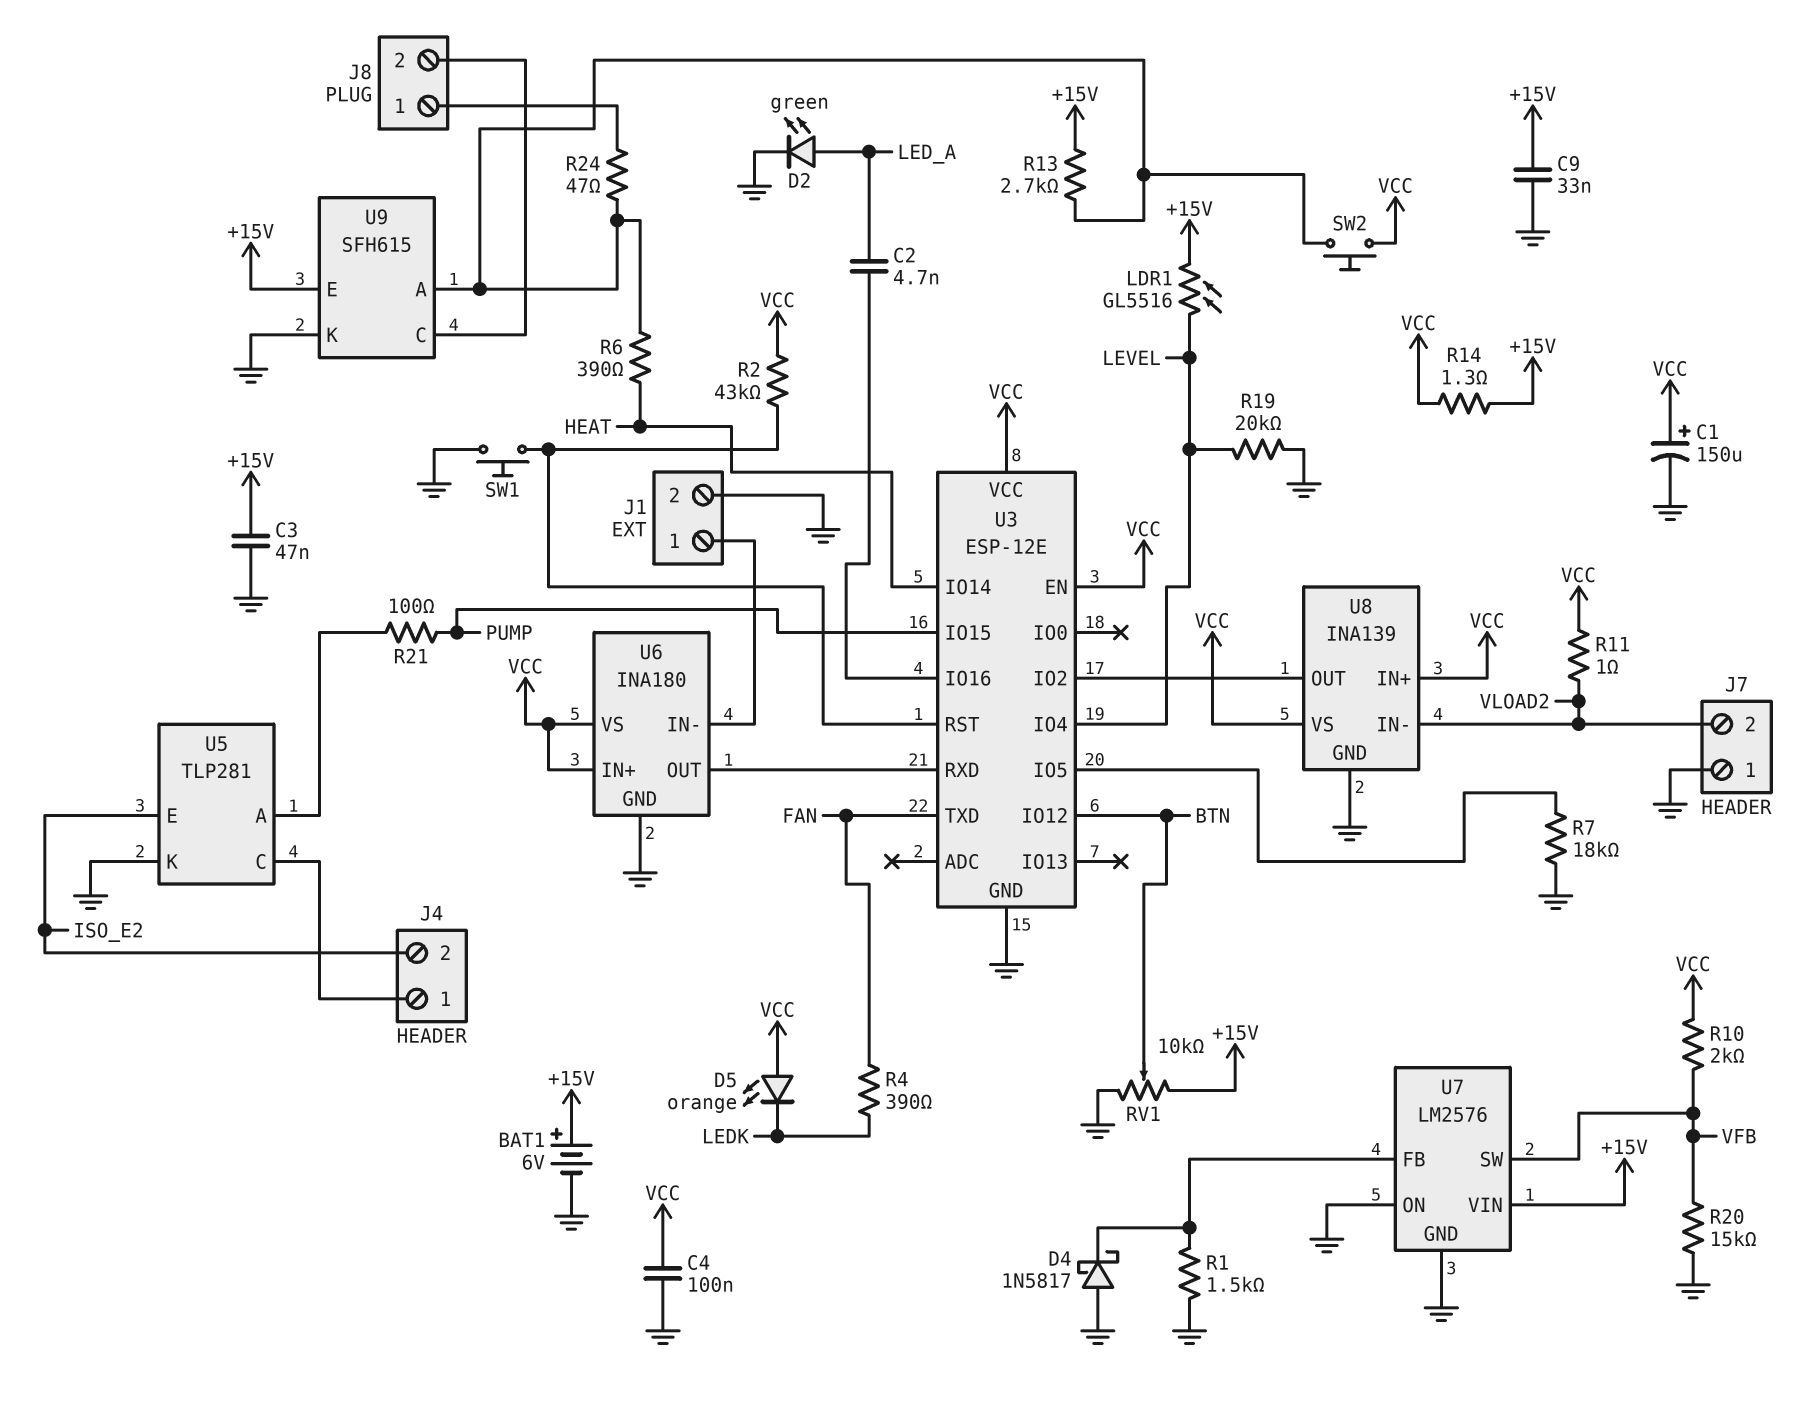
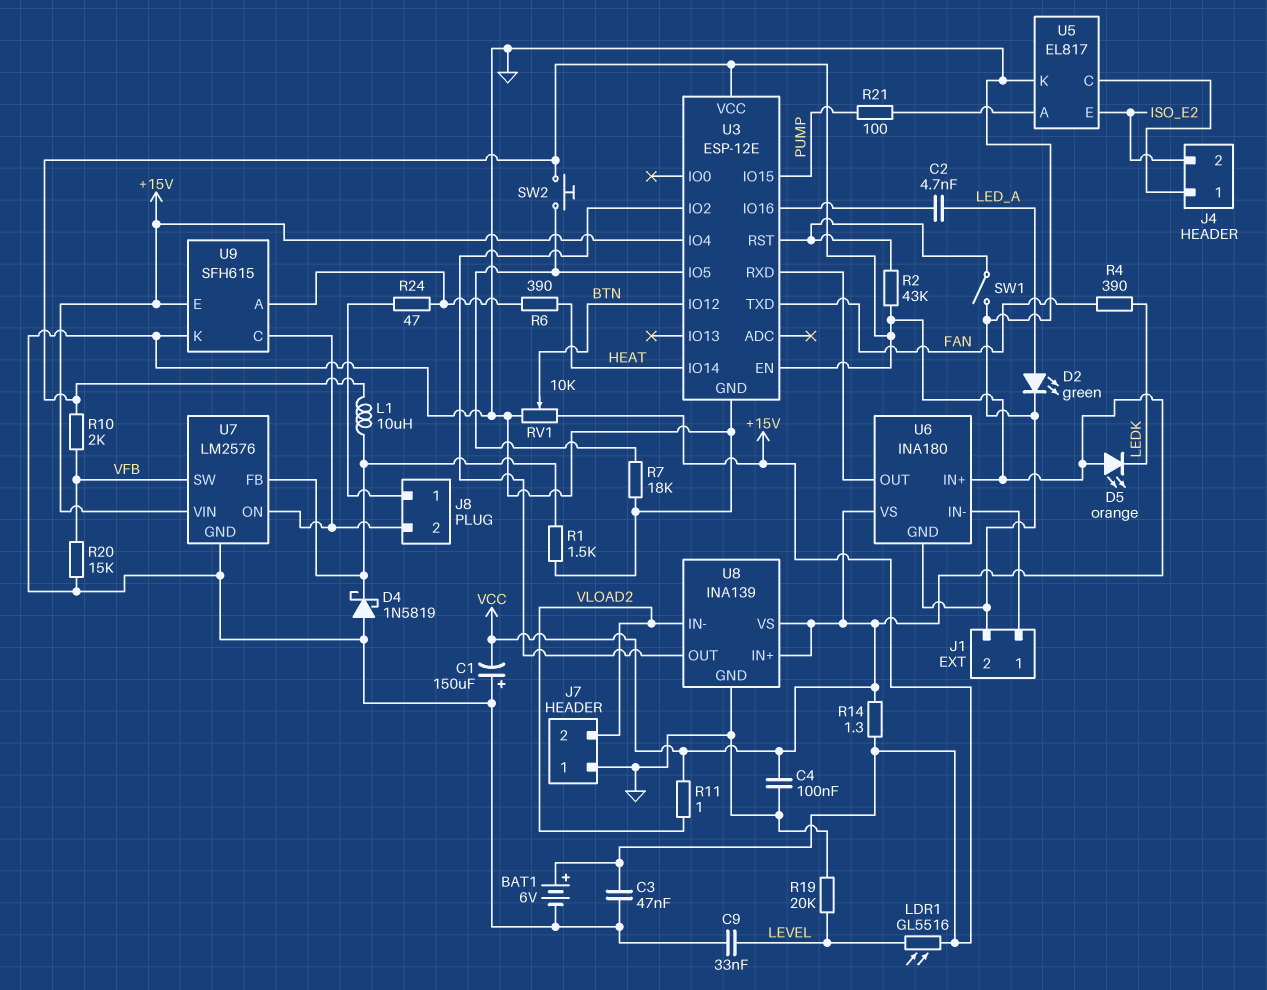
C1: 150uF (plus VCC, minus GND) -> 150uF (plus GND, minus VCC)
C9: 33nF (+15V, GND) -> 33nF (GND, LEVEL)
D4: schottky 1N5817 (A GND, K U7/FB) -> schottky 1N5819 (A GND, K U7/FB)
L1: none -> 10uH (U7/FB, VCC)
R13: 2.7k (+15V, U9/A) -> none
SW1: button (GND, U3/RST) -> switch (GND, U3/RST)
SW2: button (U9/A, VCC) -> button (U3/IO5, VCC)
U3 pin IO4: LEVEL -> +15V
U5: TLP281 -> EL817
U7 pin ON: GND -> J8/2

